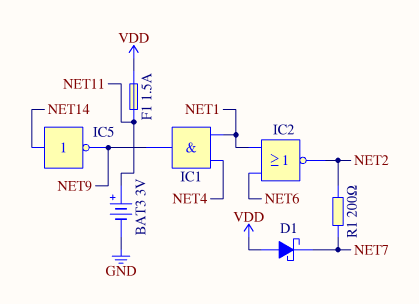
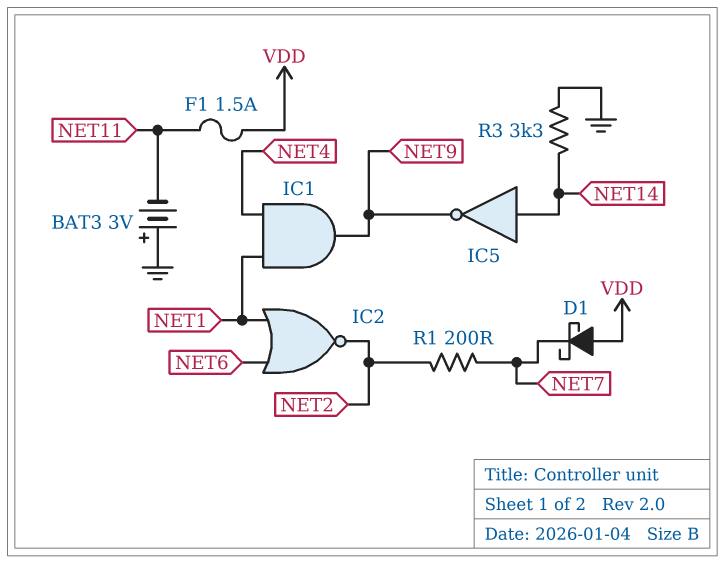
BAT3: 3V (plus NET11, minus GND) -> 3V (plus GND, minus NET11)
R3: none -> 3.3k (GND, NET14)

